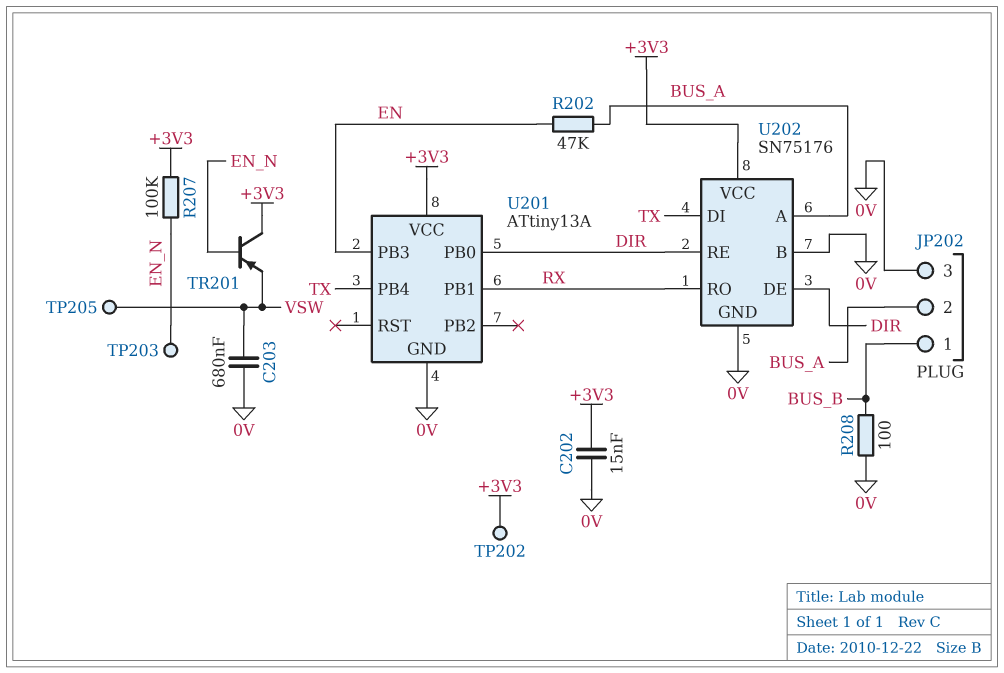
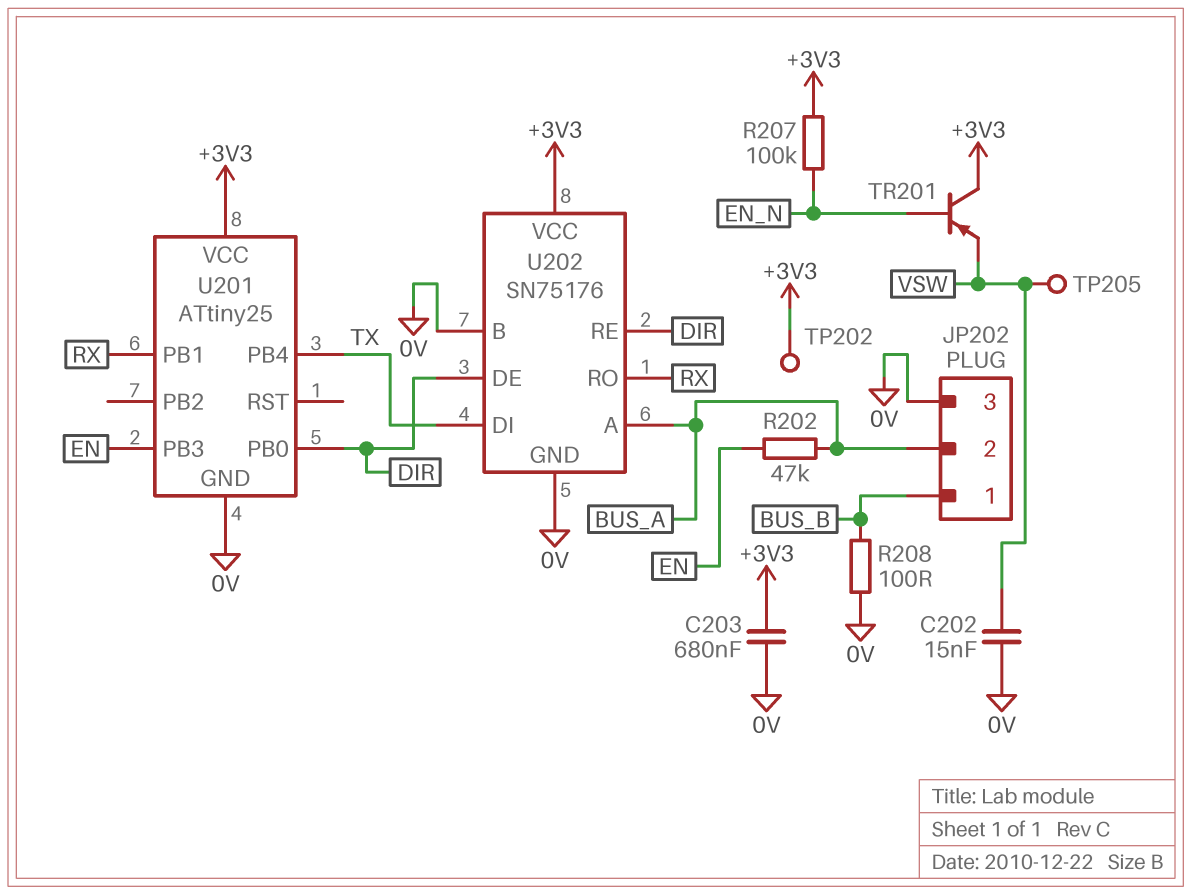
C202: 15nF (+3V3, 0V) -> 15nF (0V, VSW)
C203: 680nF (0V, VSW) -> 680nF (+3V3, 0V)
TP203: test point (EN_N) -> none
U201: ATtiny13A -> ATtiny25

